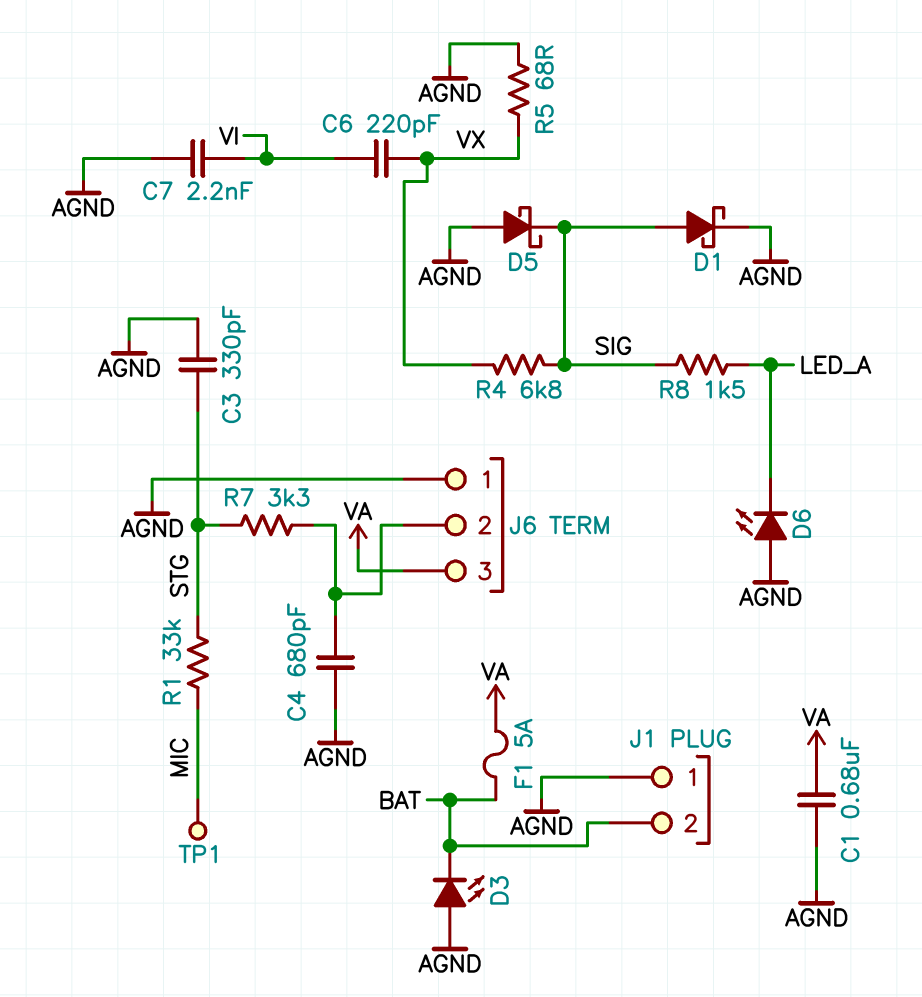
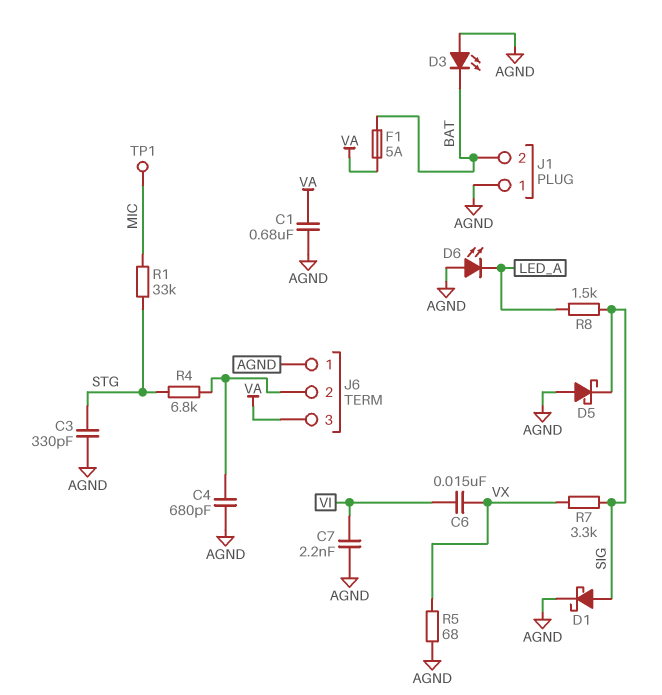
C6: 220pF (VI, VX) -> 15nF (VI, VX)
R4: 6.8k (SIG, VX) -> 6.8k (J6/2, STG)
R7: 3.3k (J6/2, STG) -> 3.3k (SIG, VX)

